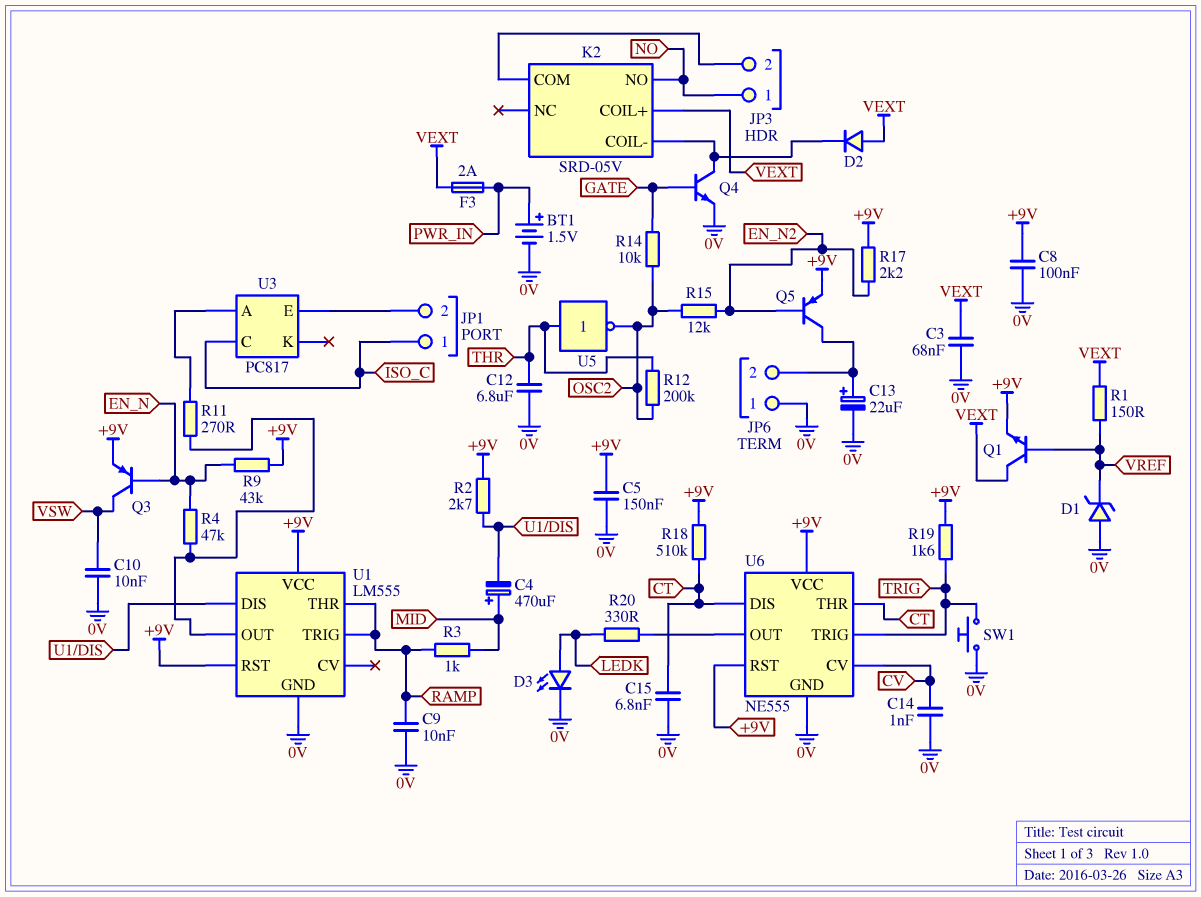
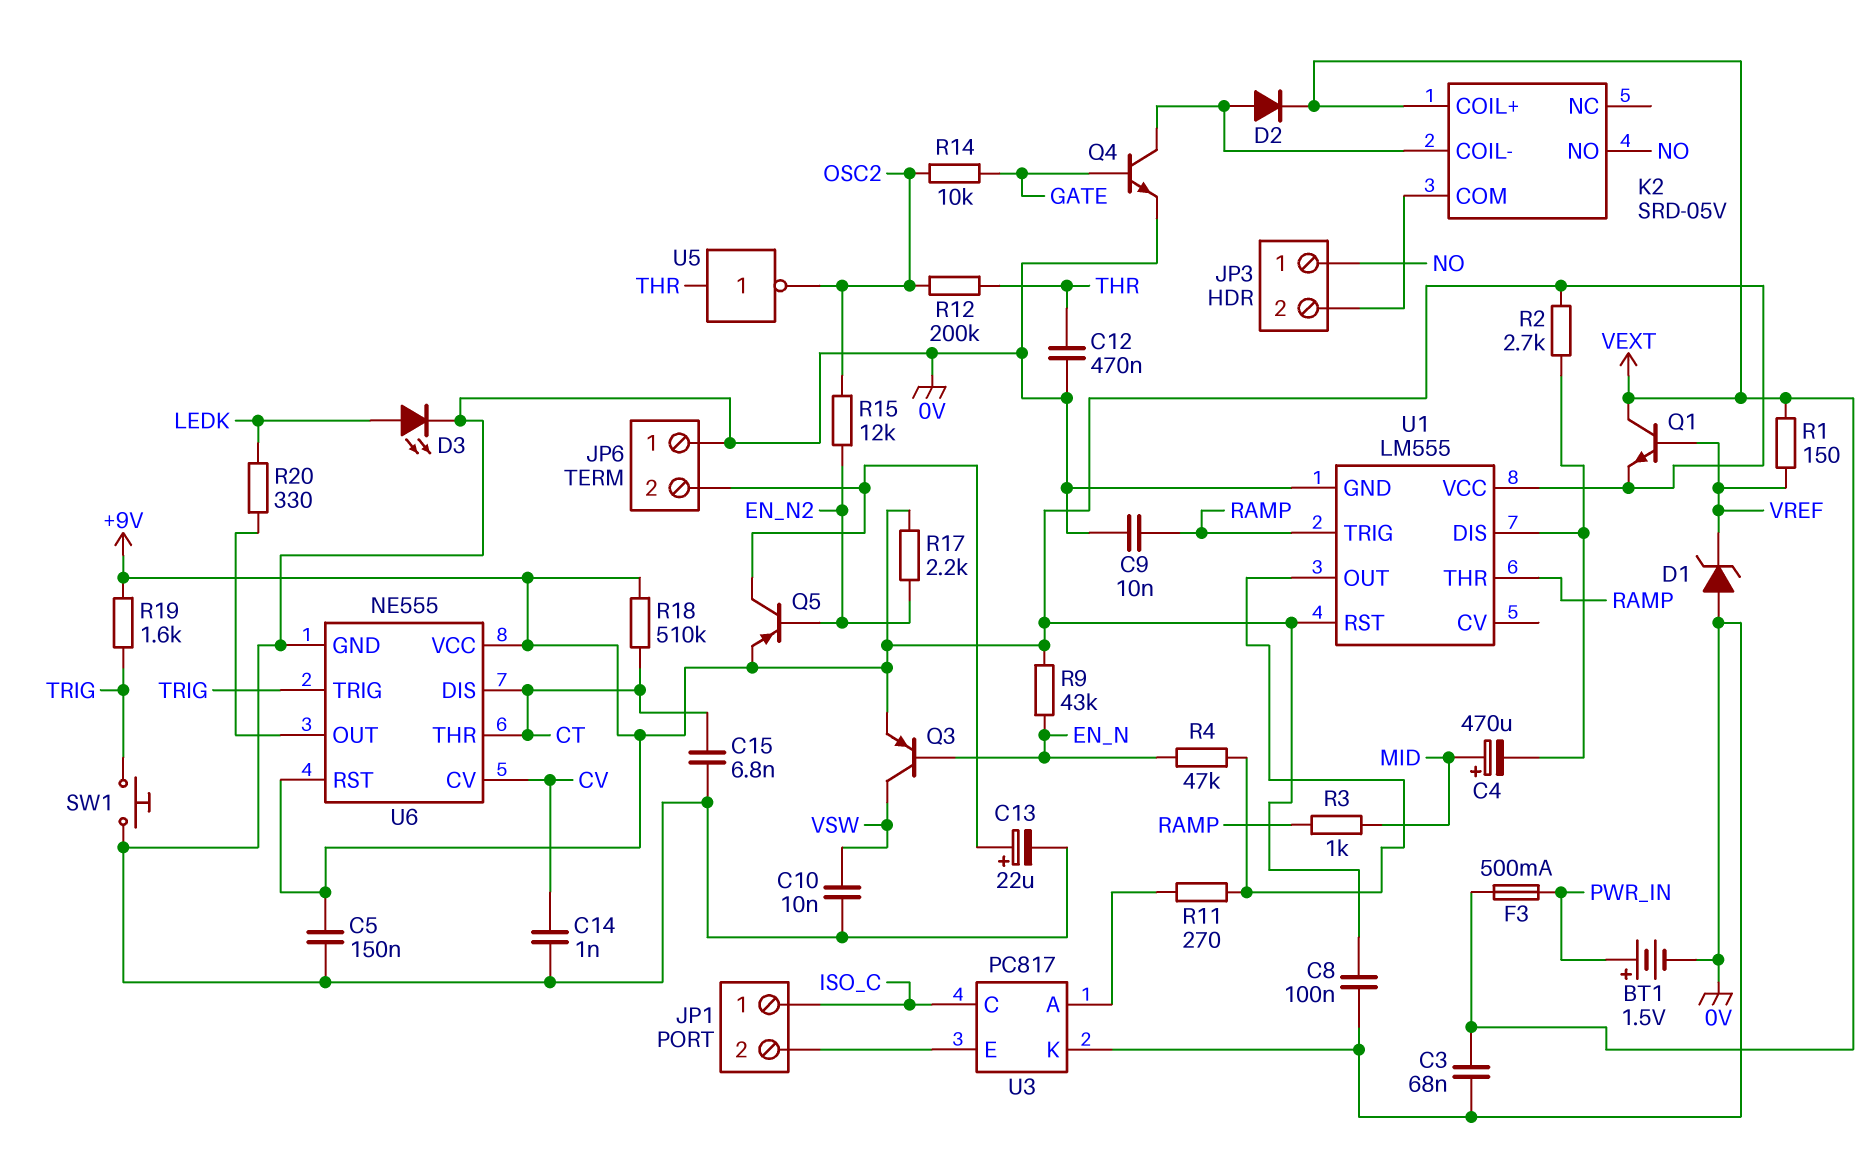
C12: 6.8uF (0V, THR) -> 470nF (0V, THR)
D2: diode (A VEXT, K K2/COIL-) -> diode (A K2/COIL-, K VEXT)
F3: 2A (PWR_IN, VEXT) -> 500mA (PWR_IN, VEXT)
U3 pin K: none -> 0V

